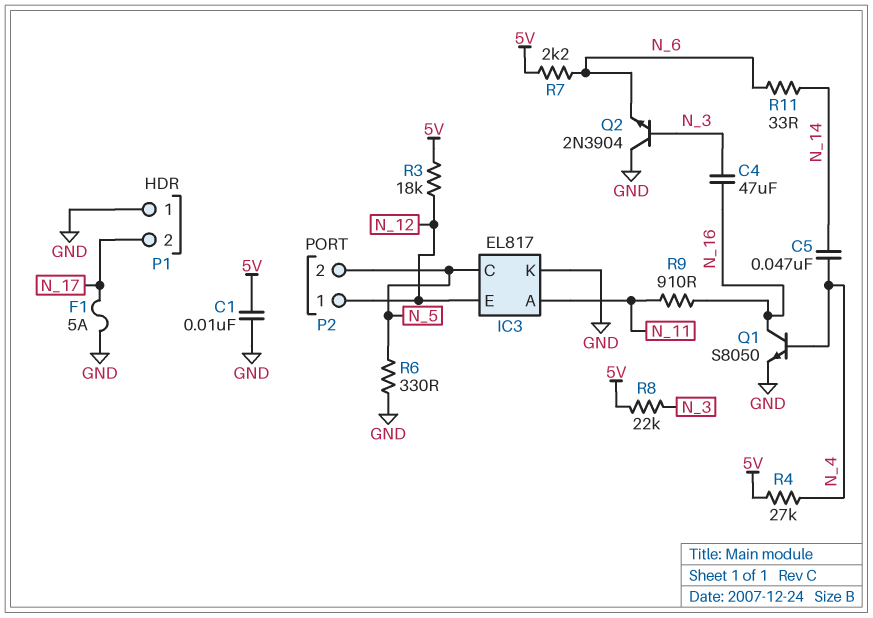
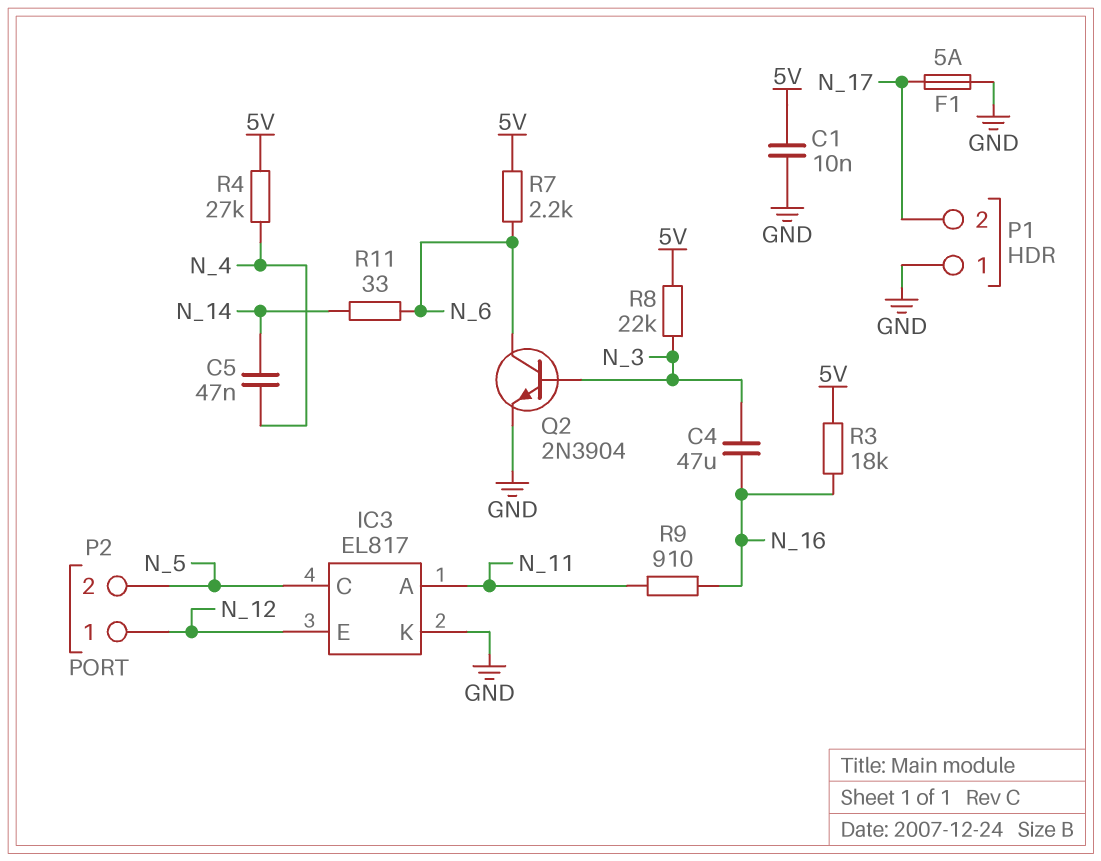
Q1: NPN S8050 (B N_4, C N_16, E GND) -> none
Q2: NPN 2N3904 (B N_3, C GND, E N_6) -> NPN 2N3904 (B N_3, C N_6, E GND)
R3: 18k (5V, N_12) -> 18k (5V, N_16)
R6: 330 (GND, N_5) -> none

